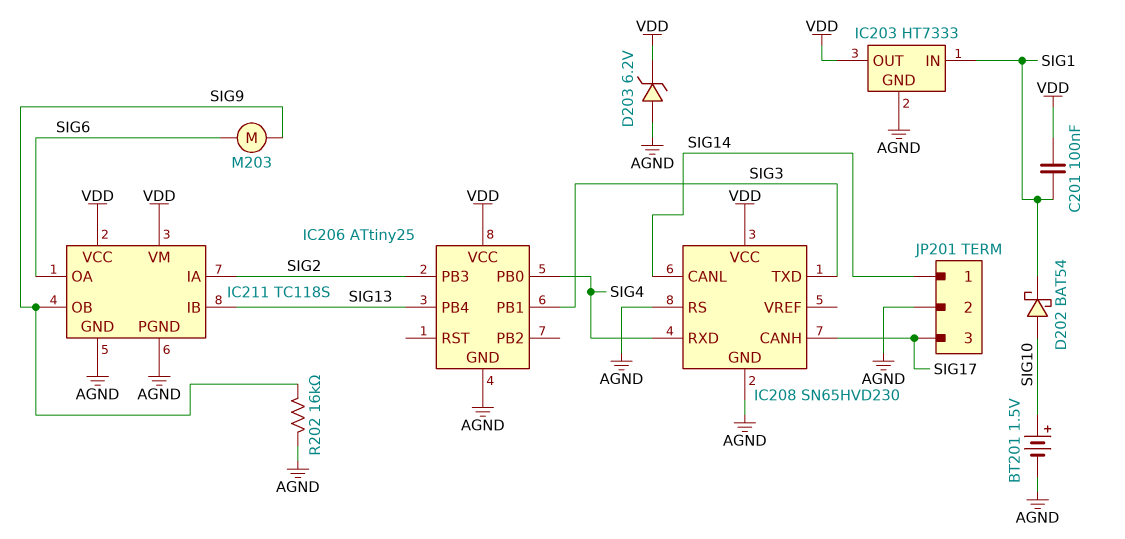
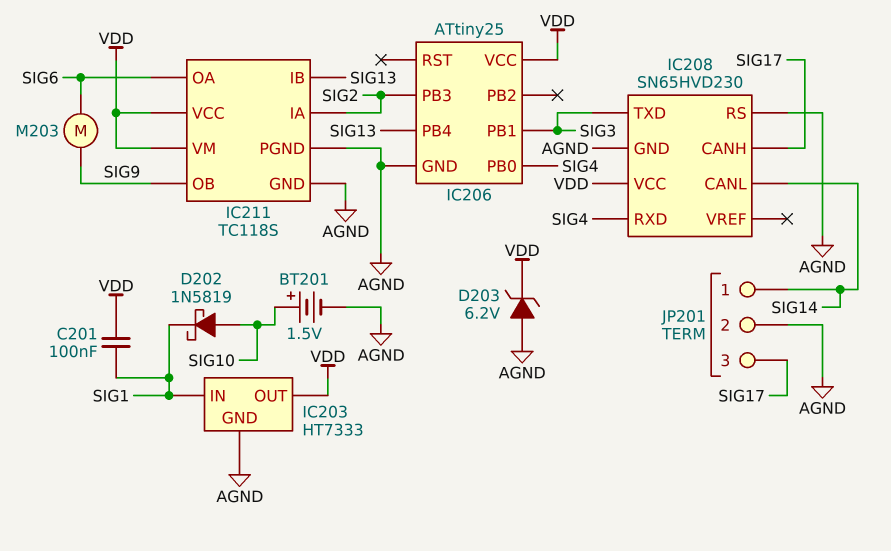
D202: schottky BAT54 (A SIG10, K SIG1) -> schottky 1N5819 (A SIG10, K SIG1)
R202: 16k (AGND, SIG9) -> none

